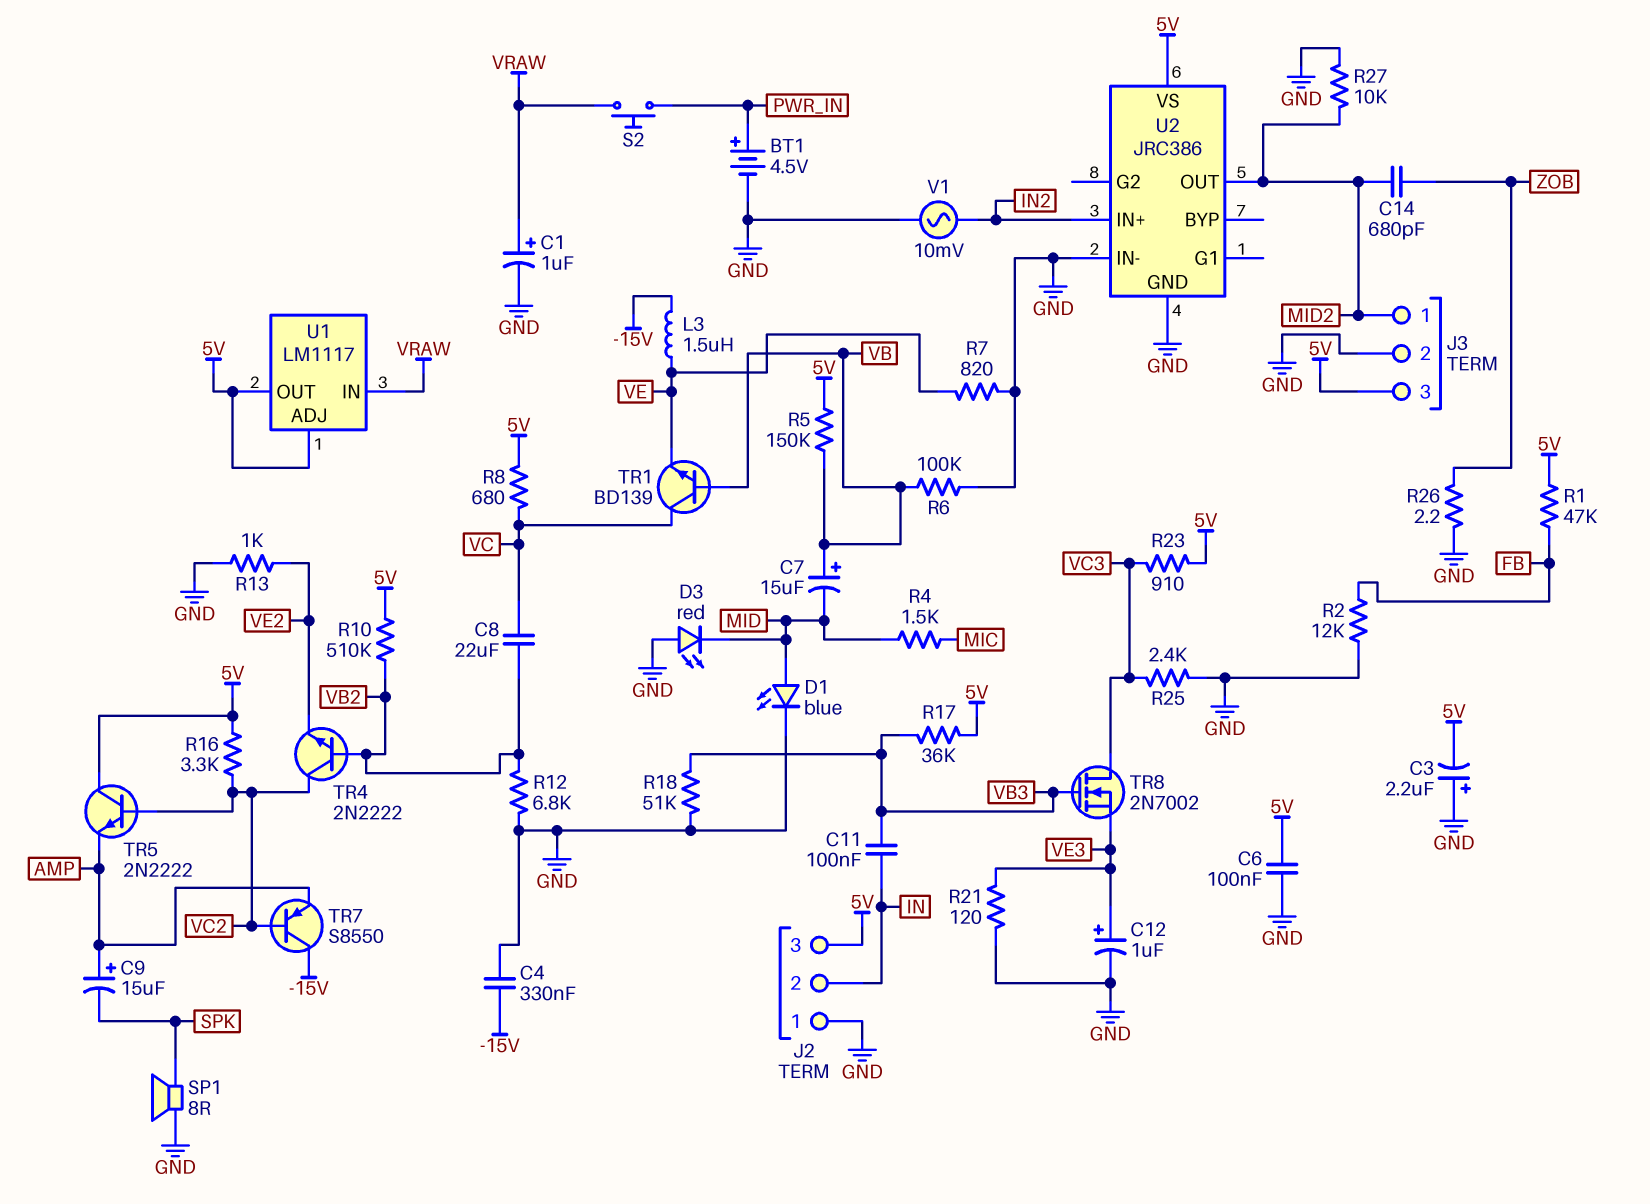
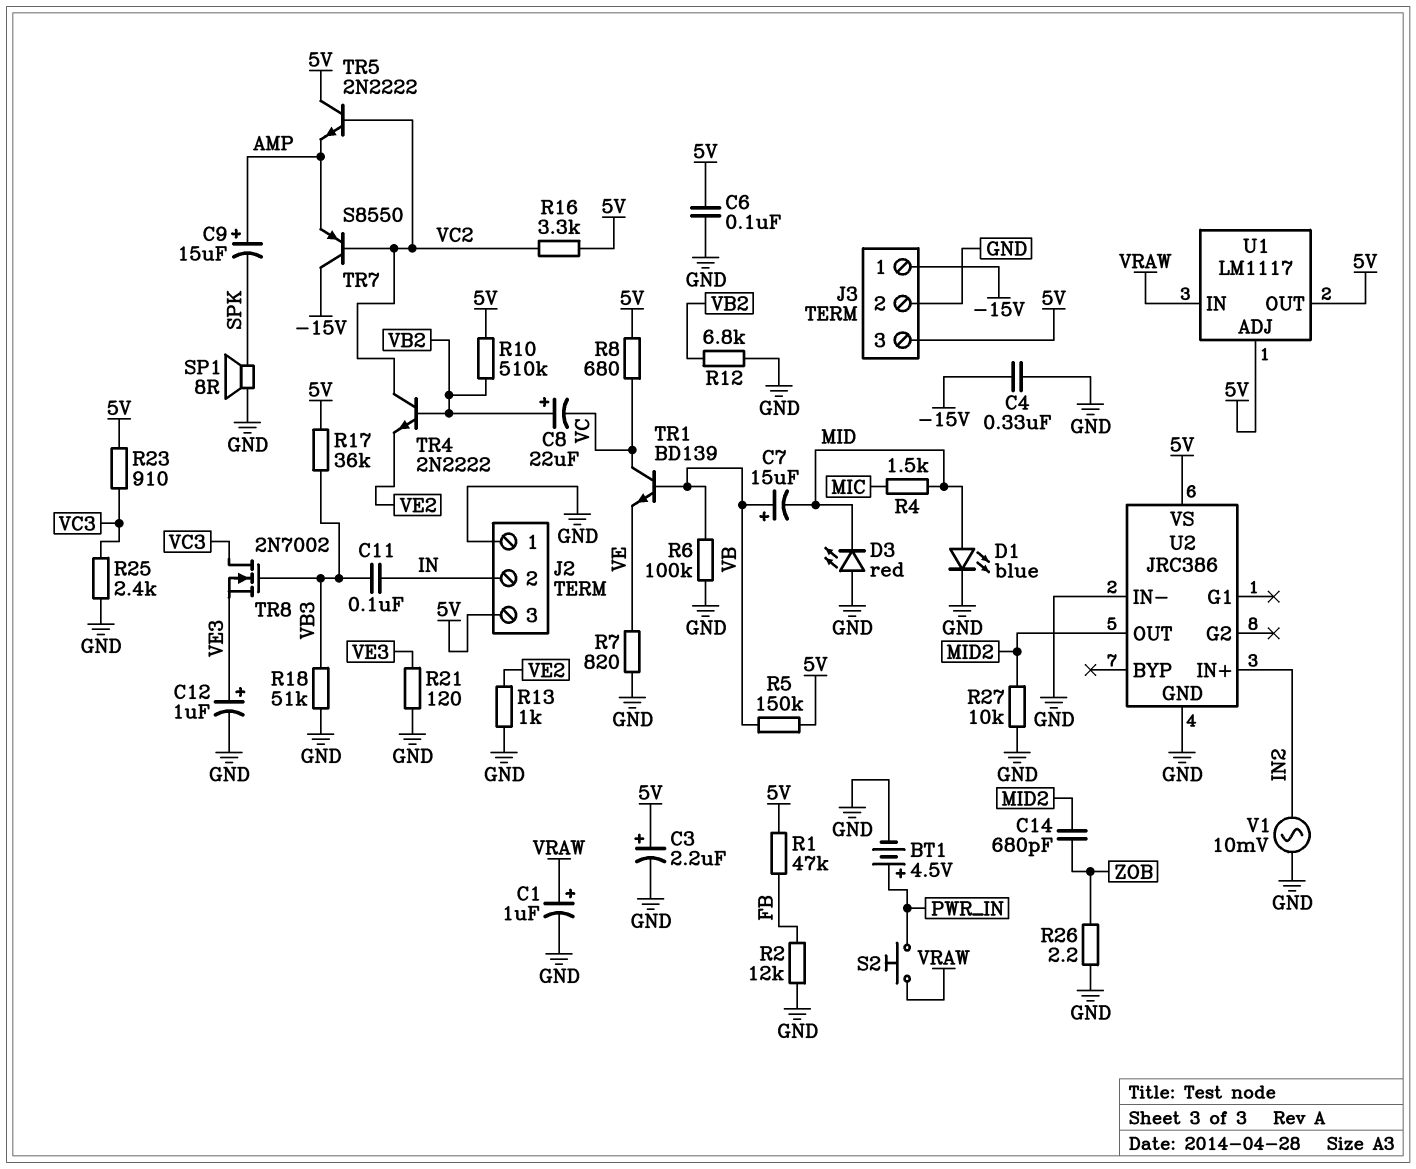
C3: 2.2uF (plus GND, minus 5V) -> 2.2uF (plus 5V, minus GND)
C8: 22uF (VB2, VC) -> 22uF (plus VB2, minus VC)
J3 pin 1: MID2 -> -15V
L3: 1.5uH (-15V, VE) -> none

